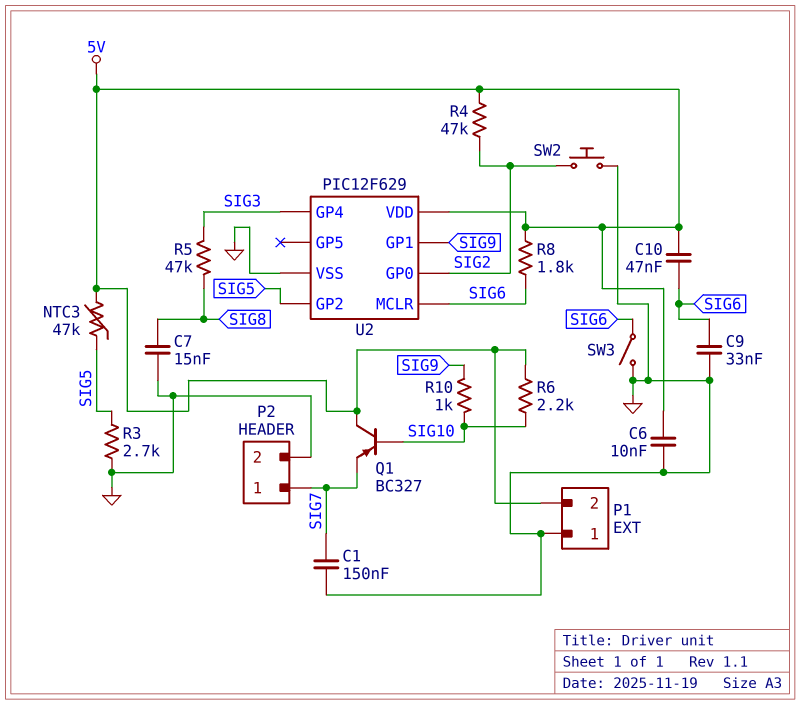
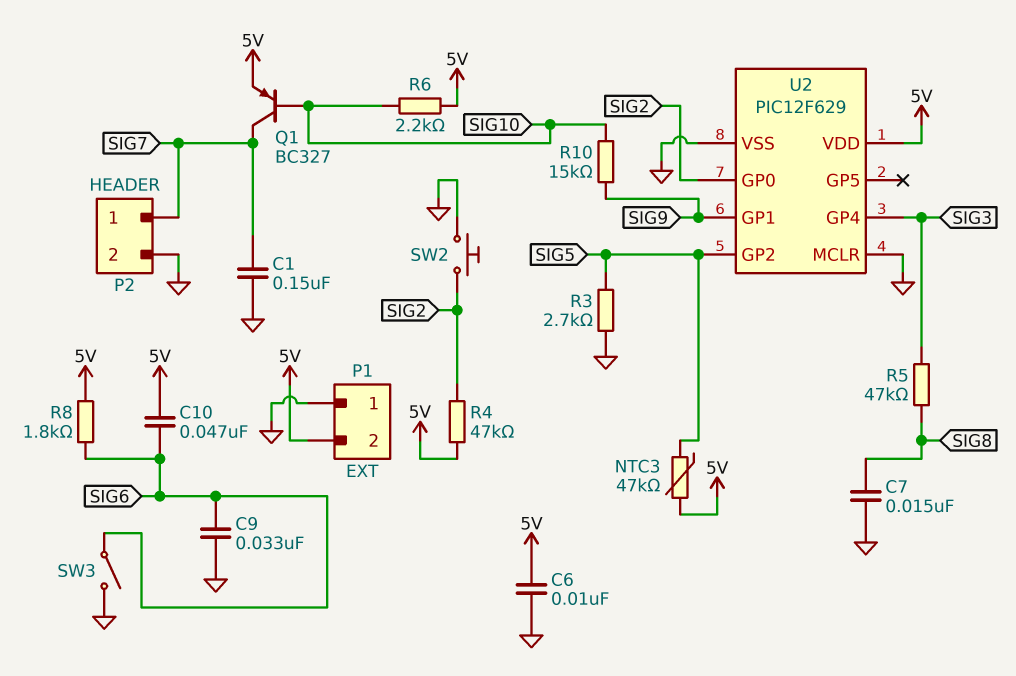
Q1: PNP BC327 (B SIG10, C 5V, E SIG7) -> PNP BC327 (B SIG10, C SIG7, E 5V)
R10: 1k (SIG9, SIG10) -> 15k (SIG9, SIG10)
U2 pin MCLR: SIG6 -> GND

